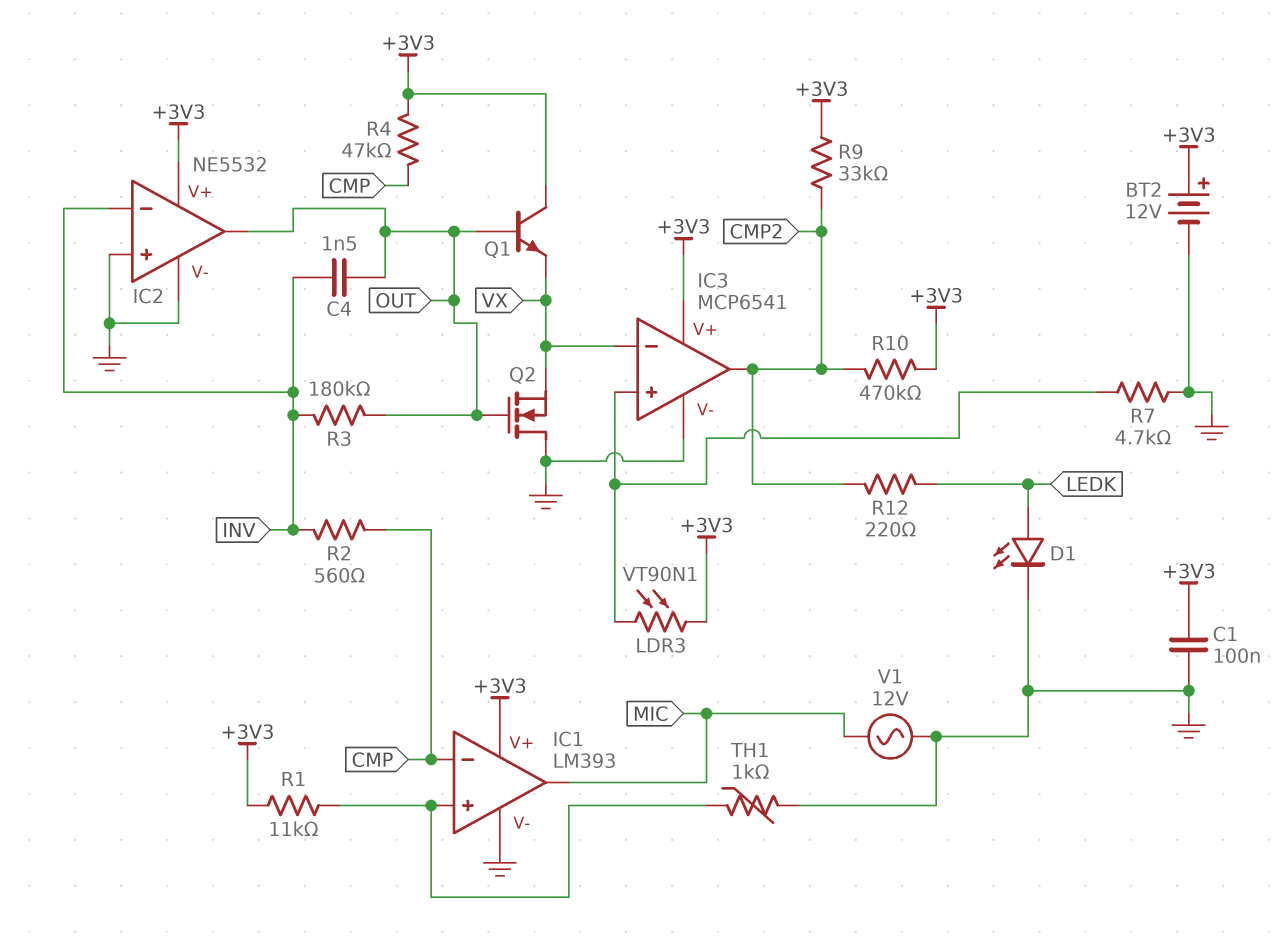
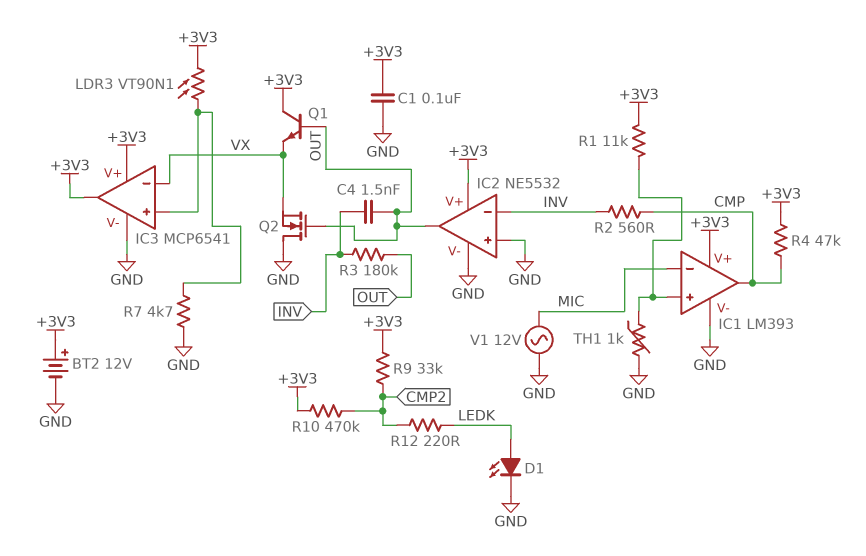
IC1 pin in-: CMP -> MIC
IC1 pin out: MIC -> CMP
IC3 pin out: CMP2 -> +3V3

